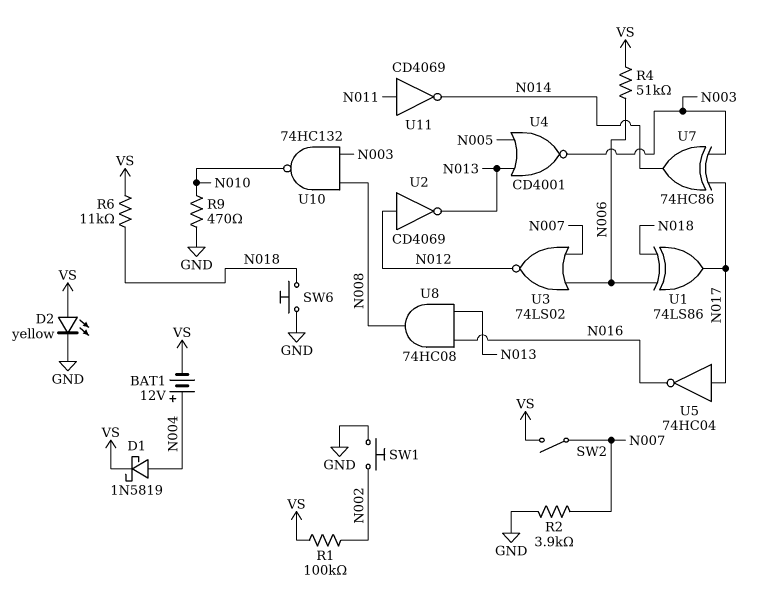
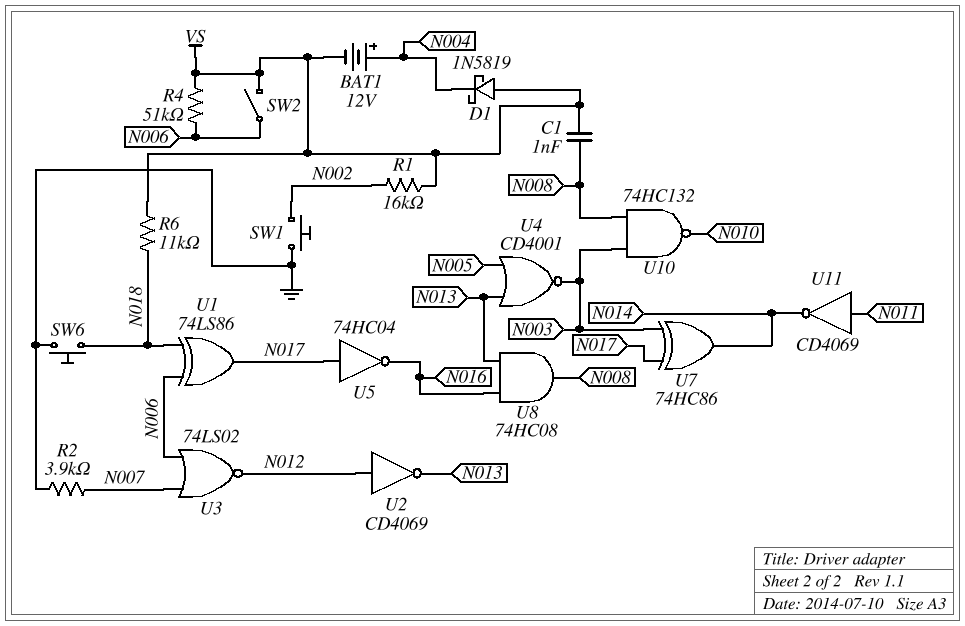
C1: none -> 1nF (N008, VS)
D1: schottky 1N5819 (A N004, K VS) -> schottky 1N5819 (A VS, K N004)
D2: LED yellow (A VS, K GND) -> none
R1: 100k (N002, VS) -> 16k (N002, VS)
R9: 470 (GND, N010) -> none
SW2: switch (N007, VS) -> switch (N006, VS)

